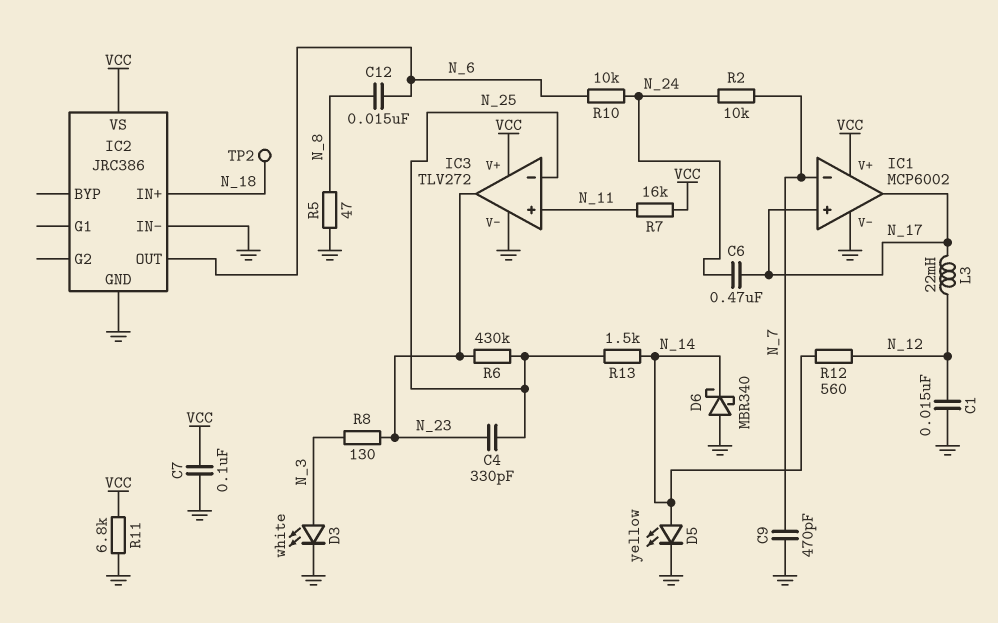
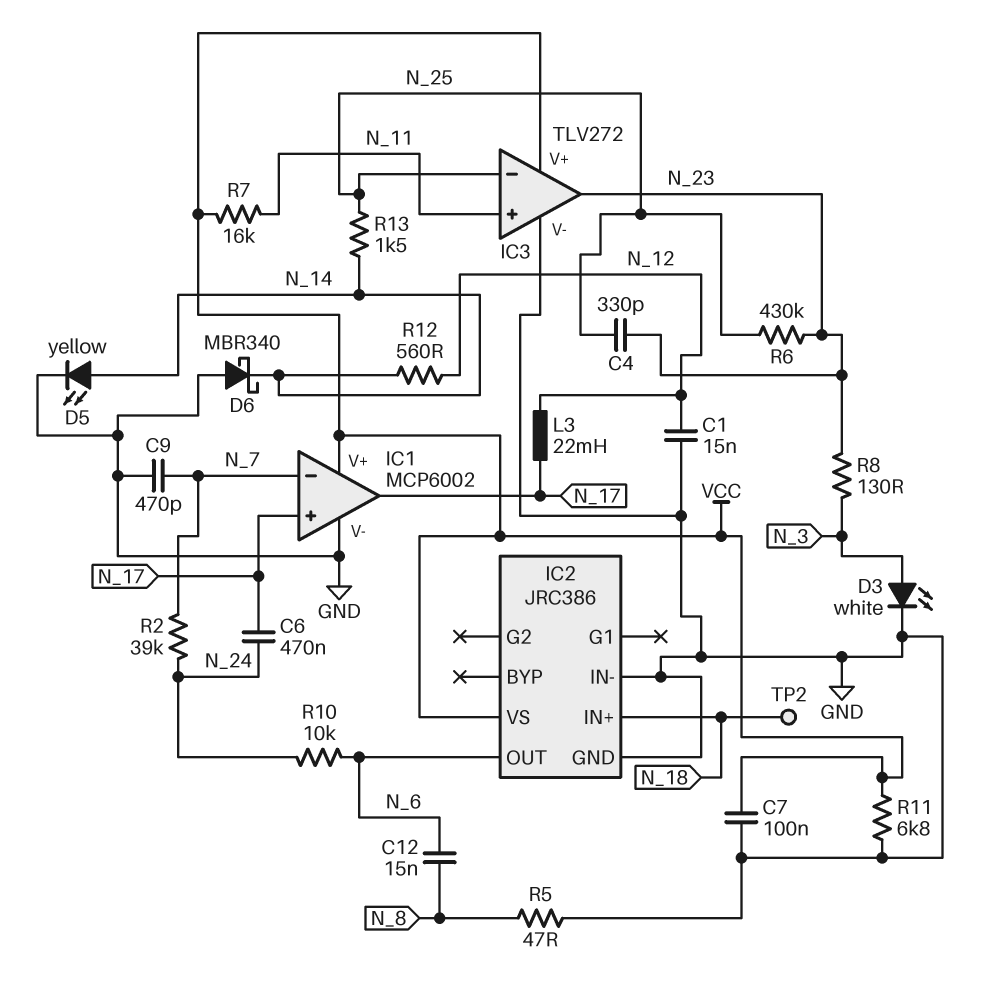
R2: 10k (N_7, N_24) -> 39k (N_7, N_24)

